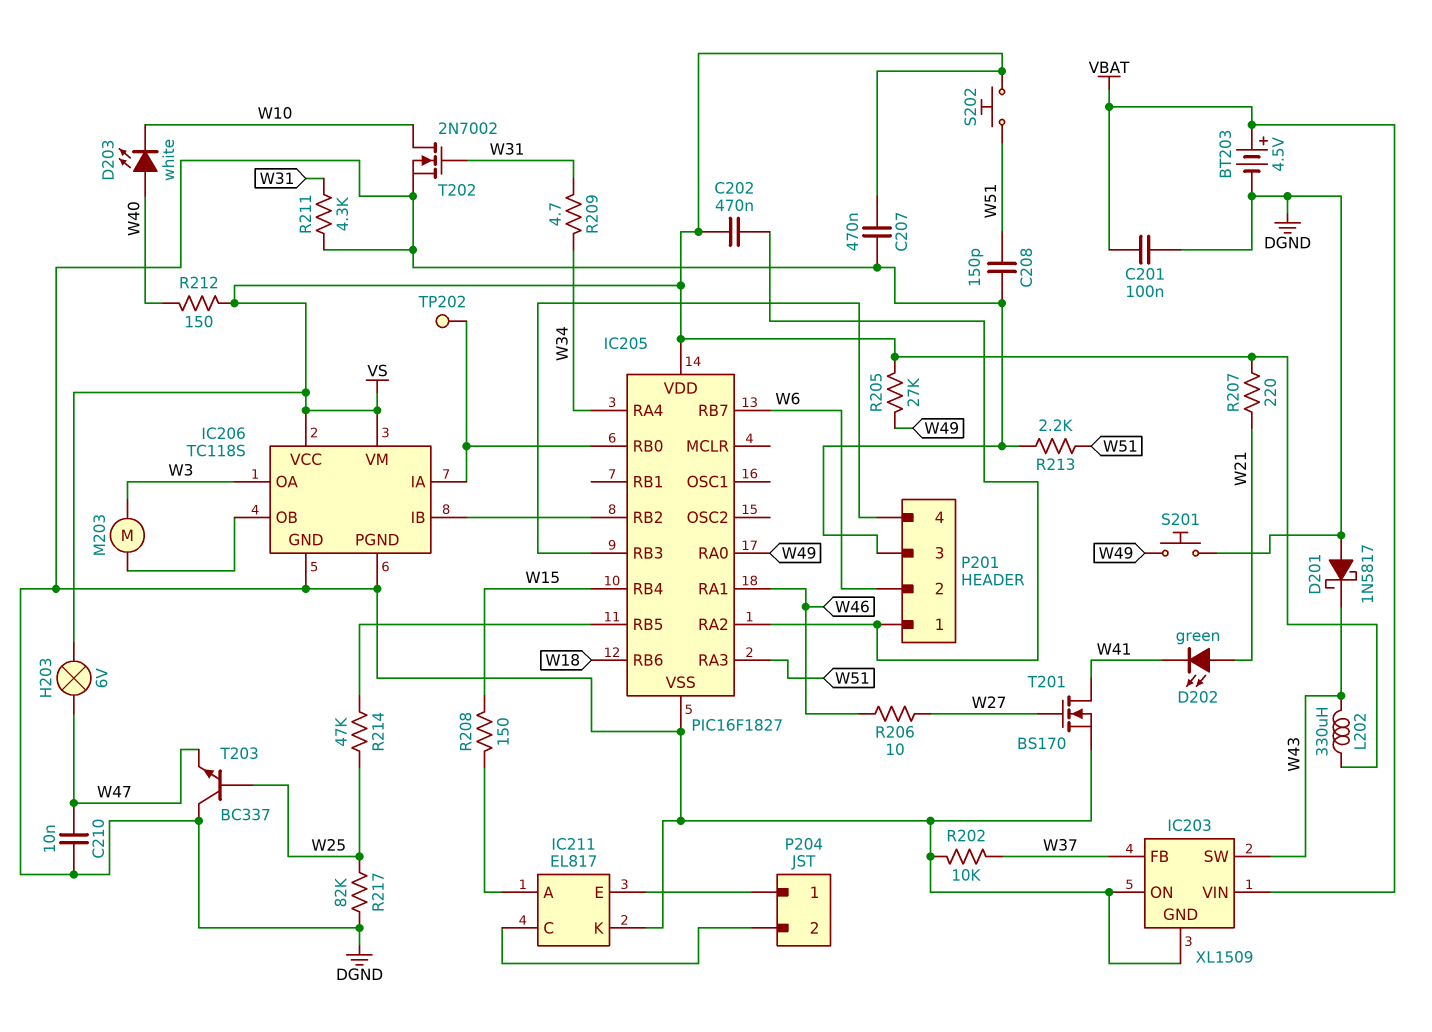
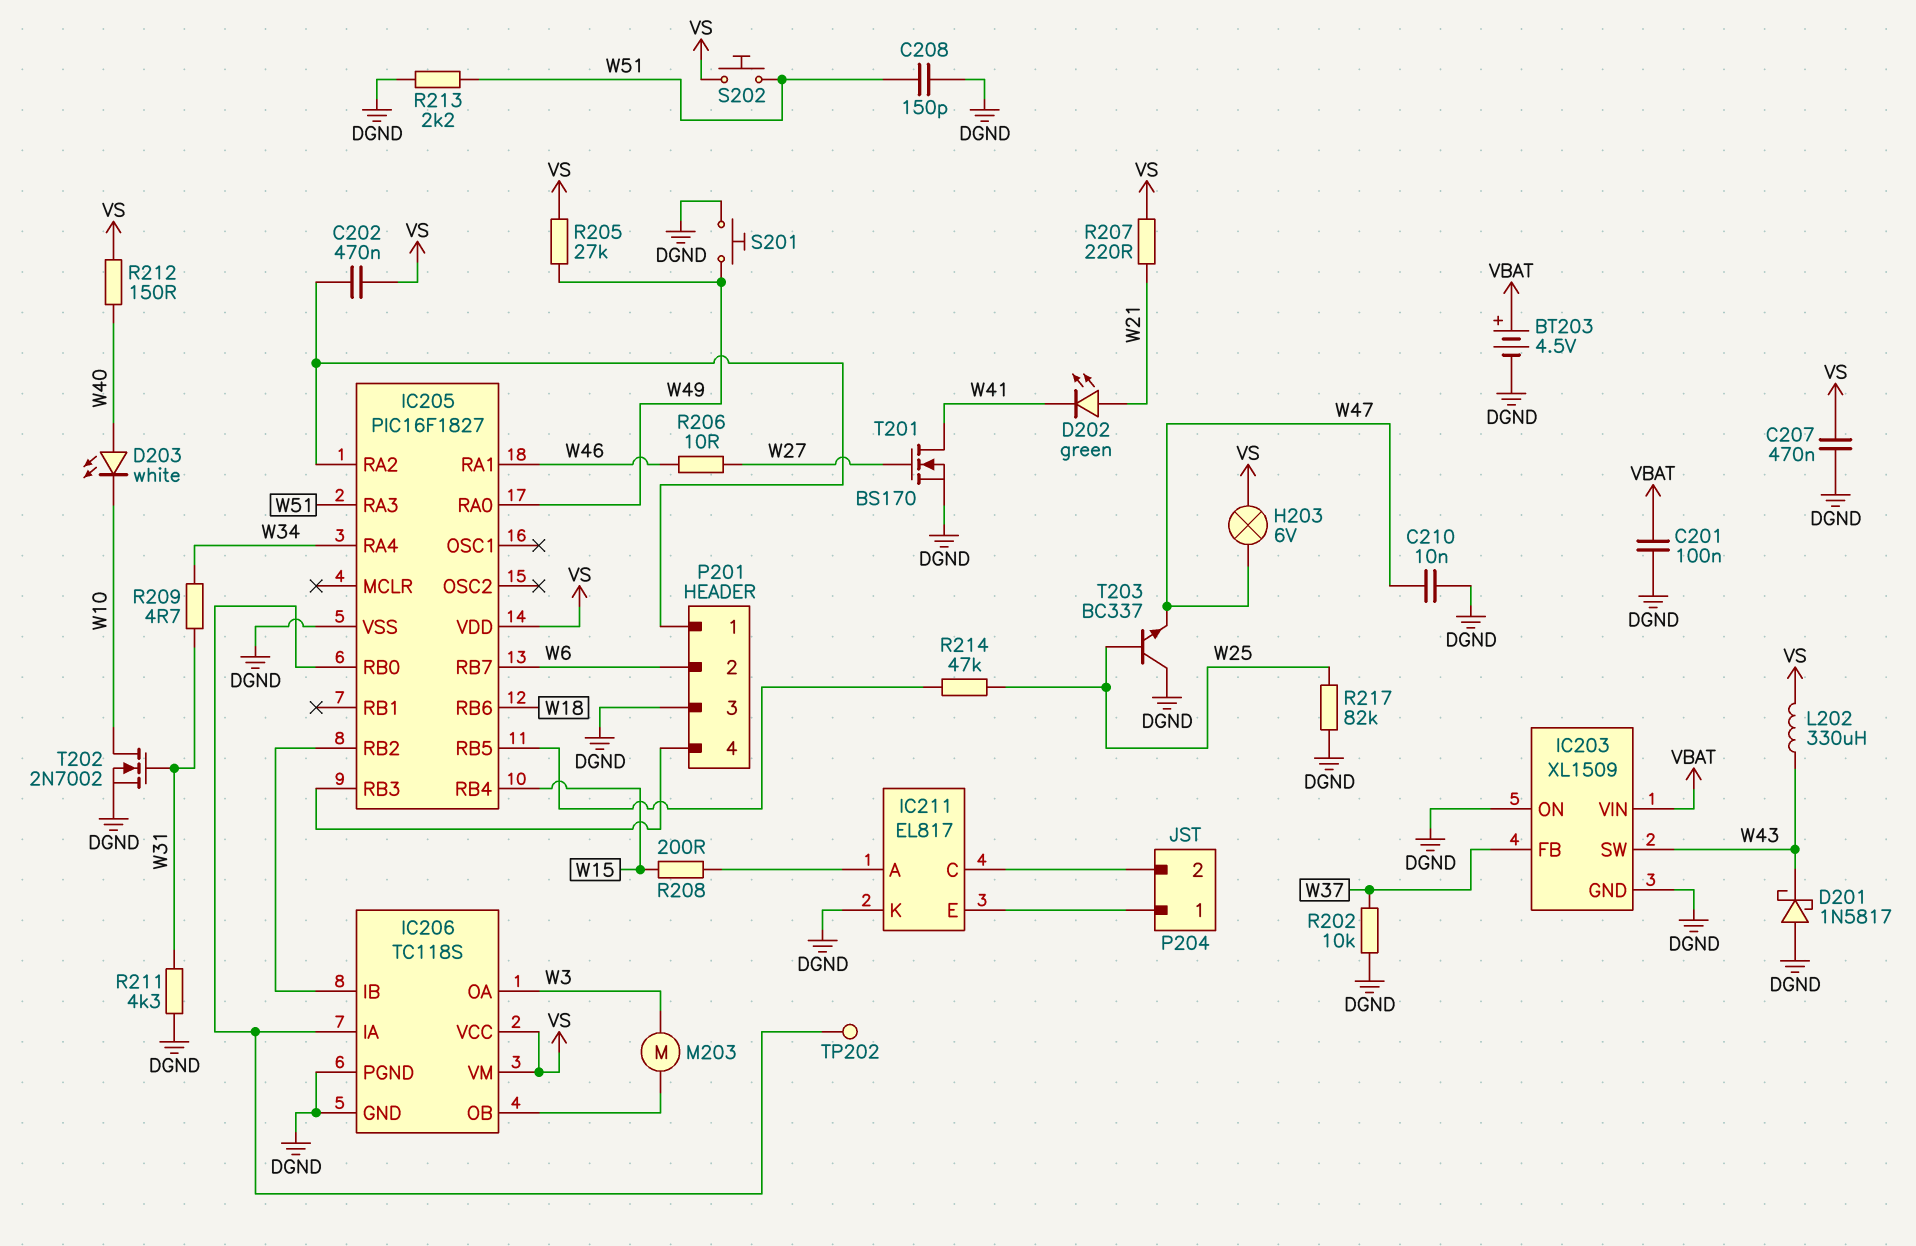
R208: 150 (IC211/A, W15) -> 200 (IC211/A, W15)

